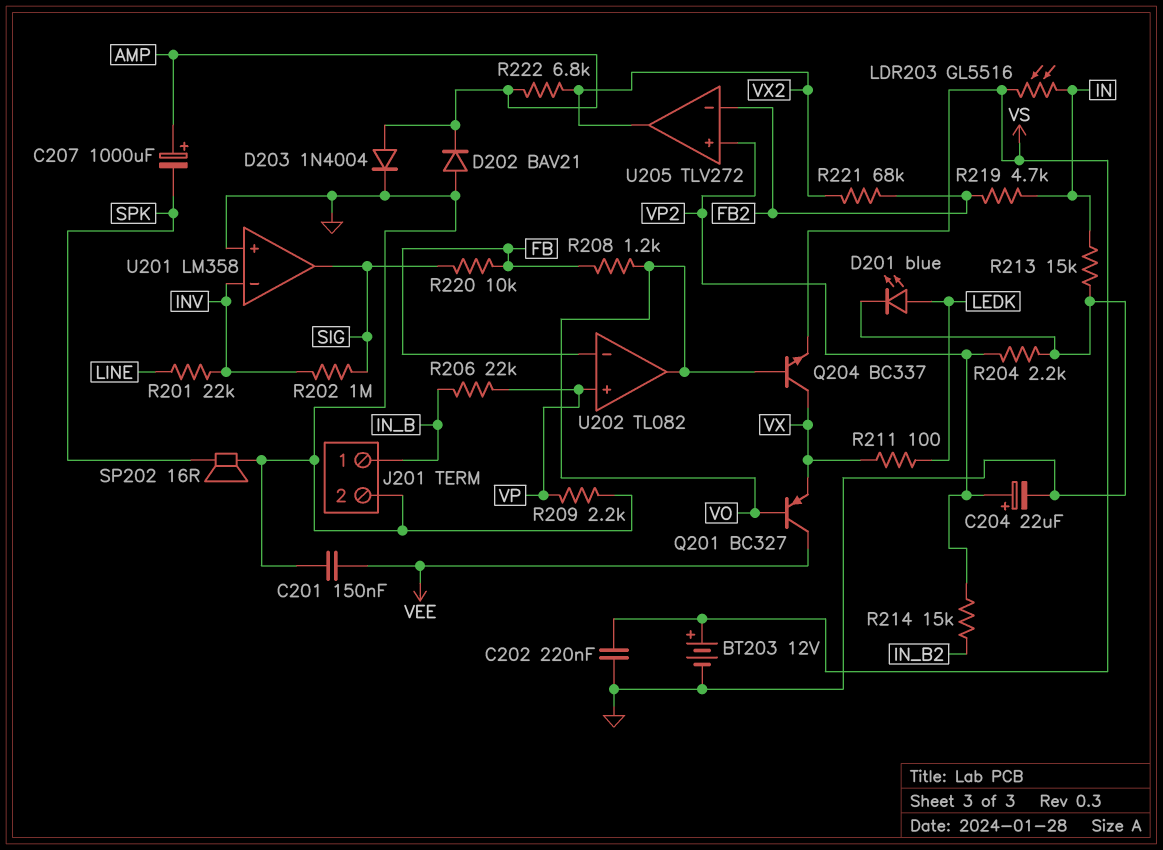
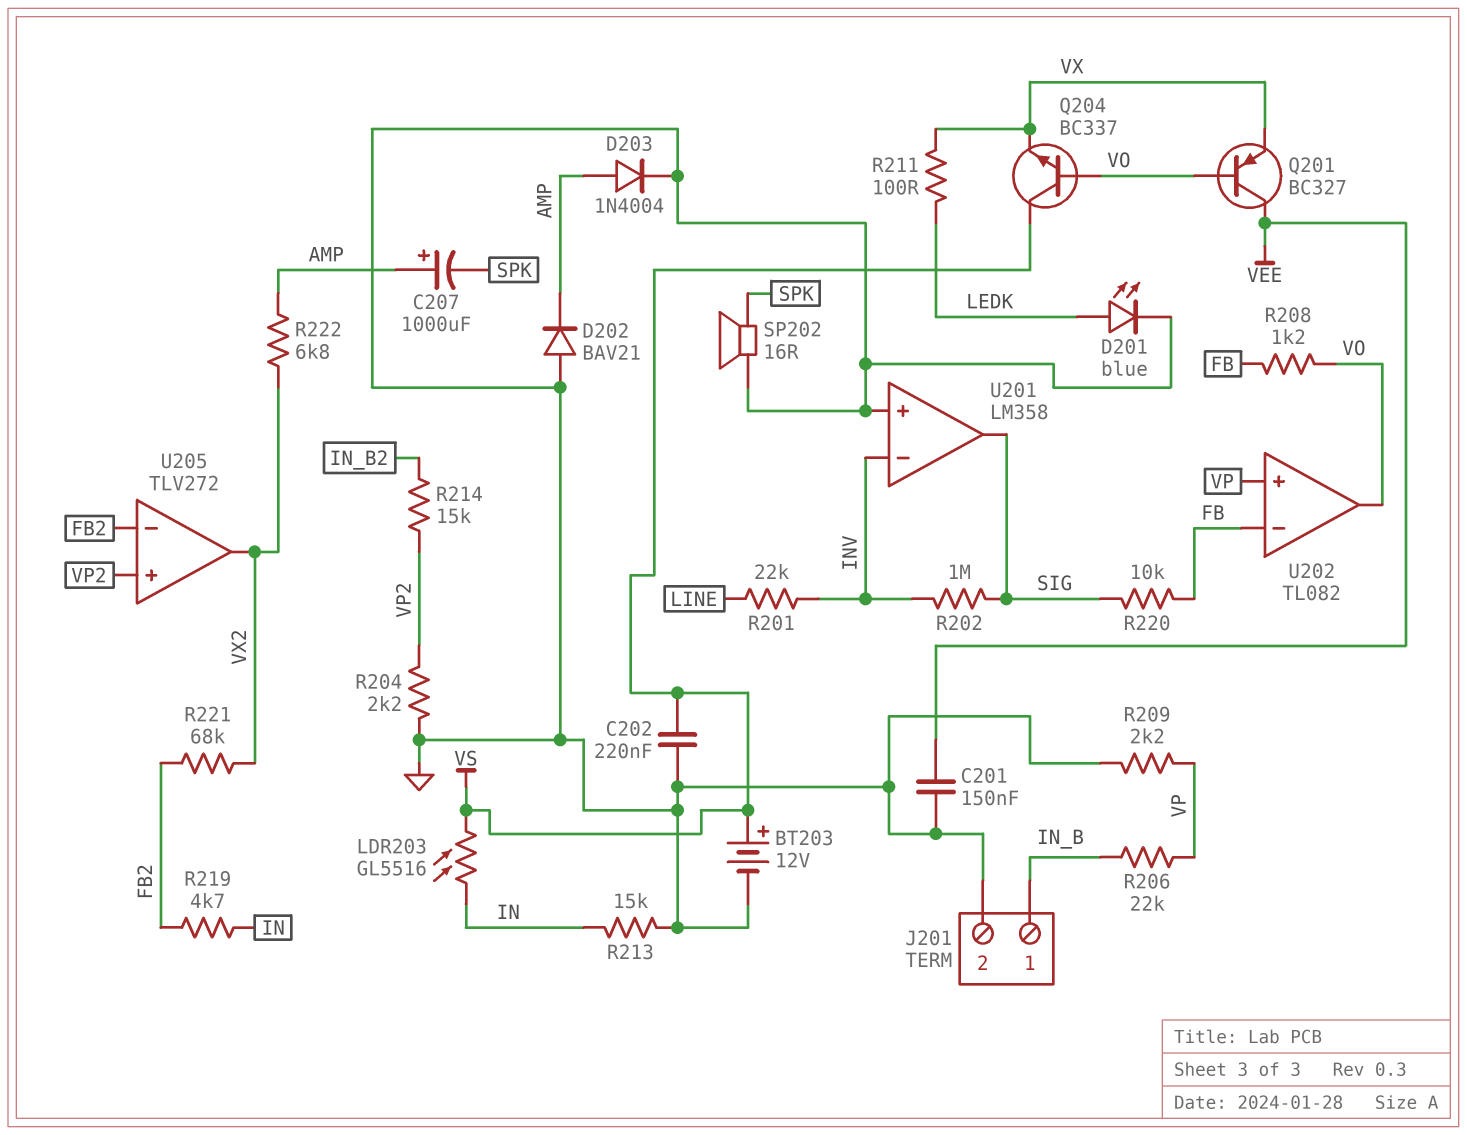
C204: 22uF (plus VP2, minus GND) -> none
Q204: NPN BC337 (B VO, C VX, E VS) -> NPN BC337 (B VO, C VS, E VX)

